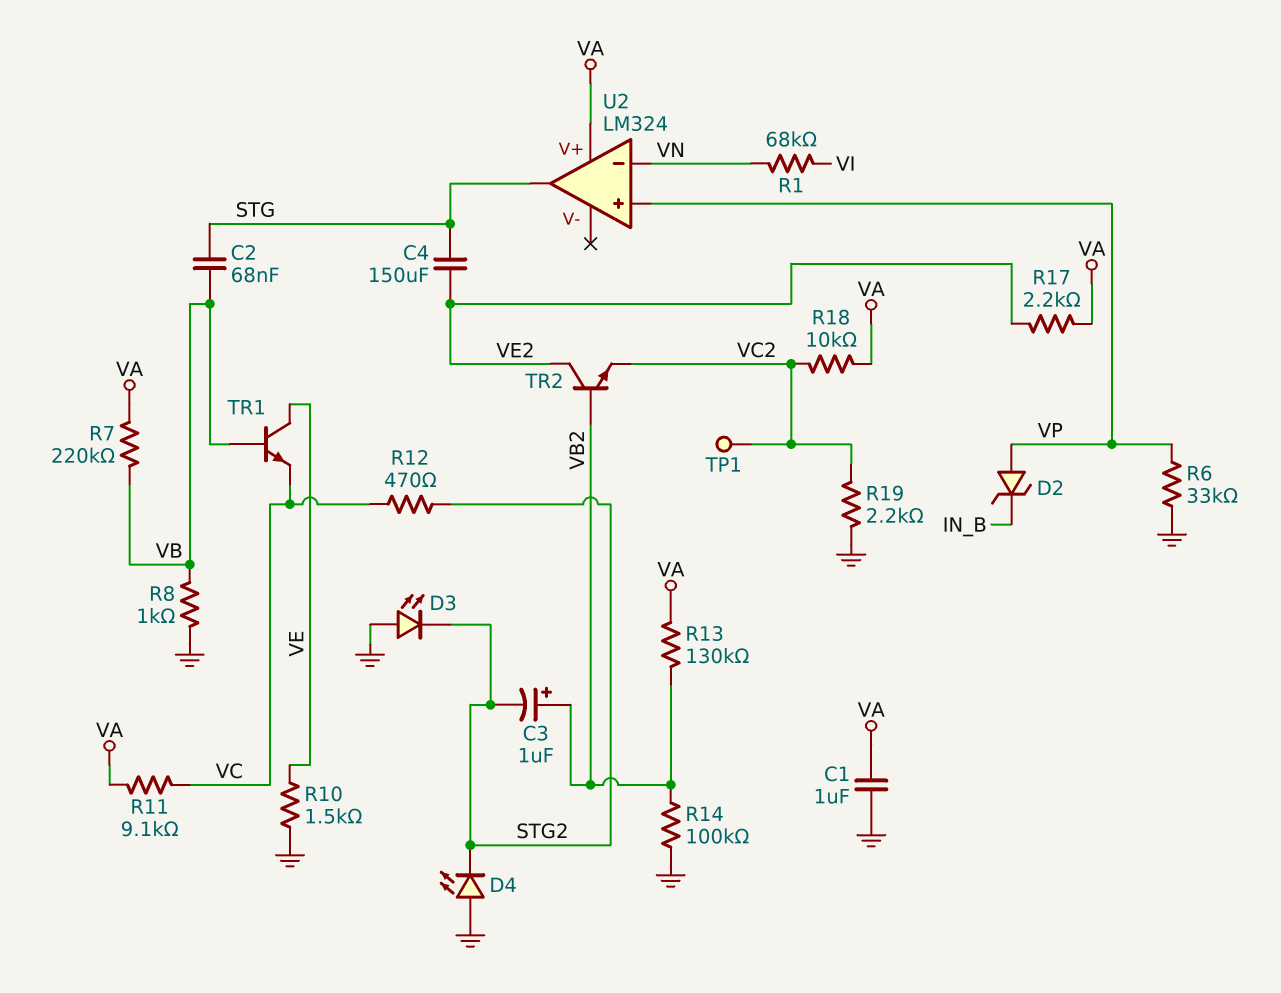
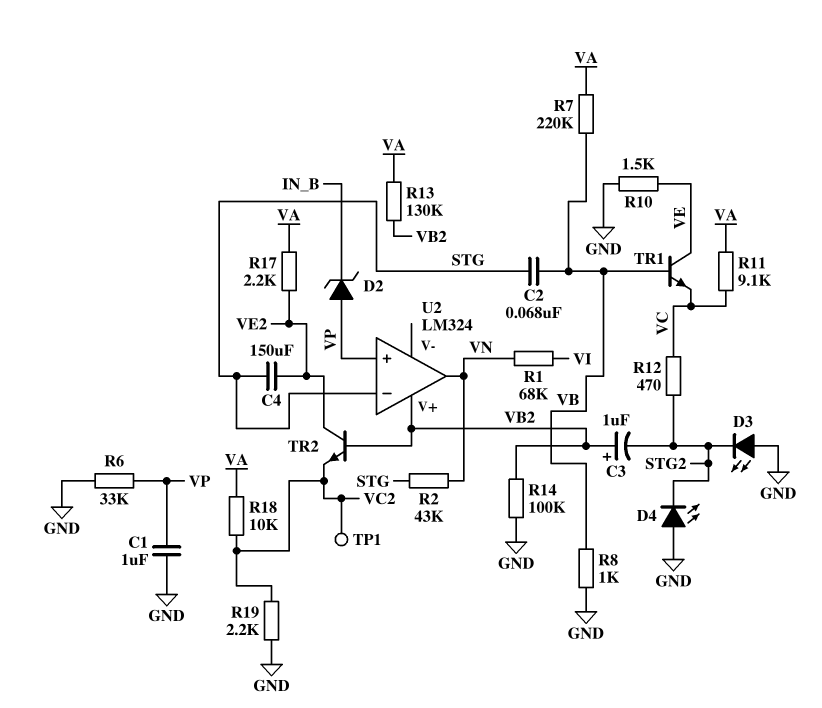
C1: 1uF (GND, VA) -> 1uF (GND, VP)
R2: none -> 43k (STG, VN)
U2 pin V+: VA -> VB2
U2 pin in-: VN -> STG
U2 pin out: STG -> VN

